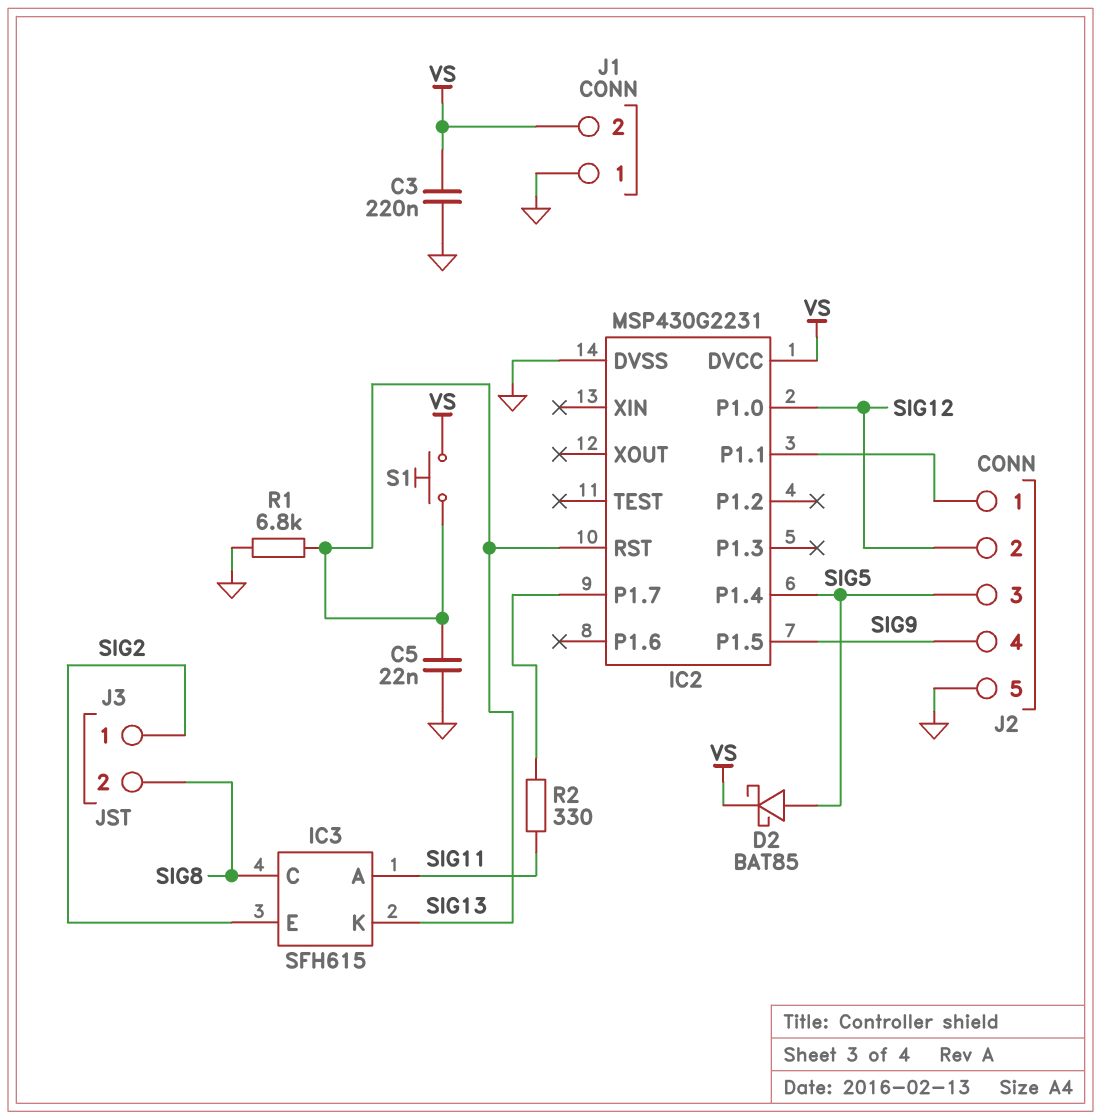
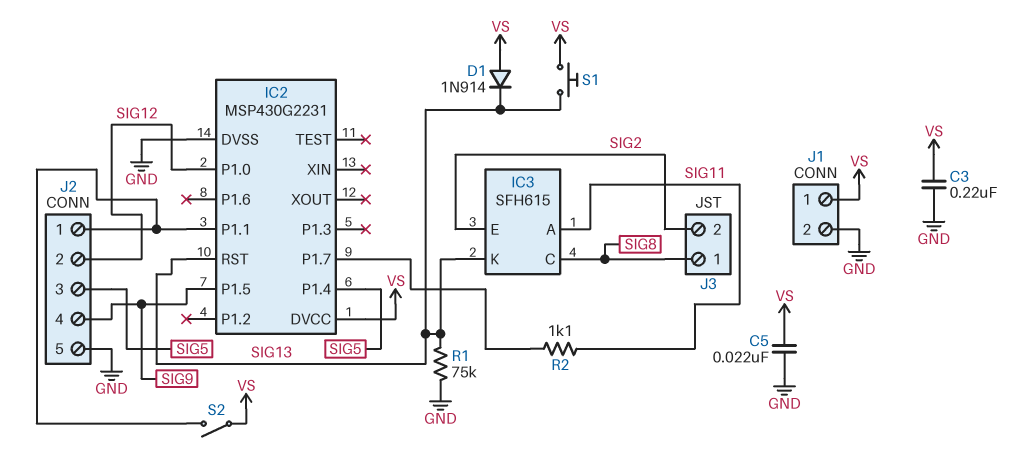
C5: 22nF (GND, SIG13) -> 22nF (GND, VS)
D1: none -> diode 1N914 (A VS, K SIG13)
D2: schottky BAT85 (A SIG5, K VS) -> none
J1 pin 1: GND -> VS
J1 pin 2: VS -> GND
J3 pin 1: SIG2 -> SIG8
J3 pin 2: SIG8 -> SIG2
R1: 6.8k (GND, SIG13) -> 75k (GND, SIG13)
R2: 330 (IC2/P1.7, SIG11) -> 1.1k (IC2/P1.7, SIG11)
S2: none -> switch (IC2/P1.1, VS)

